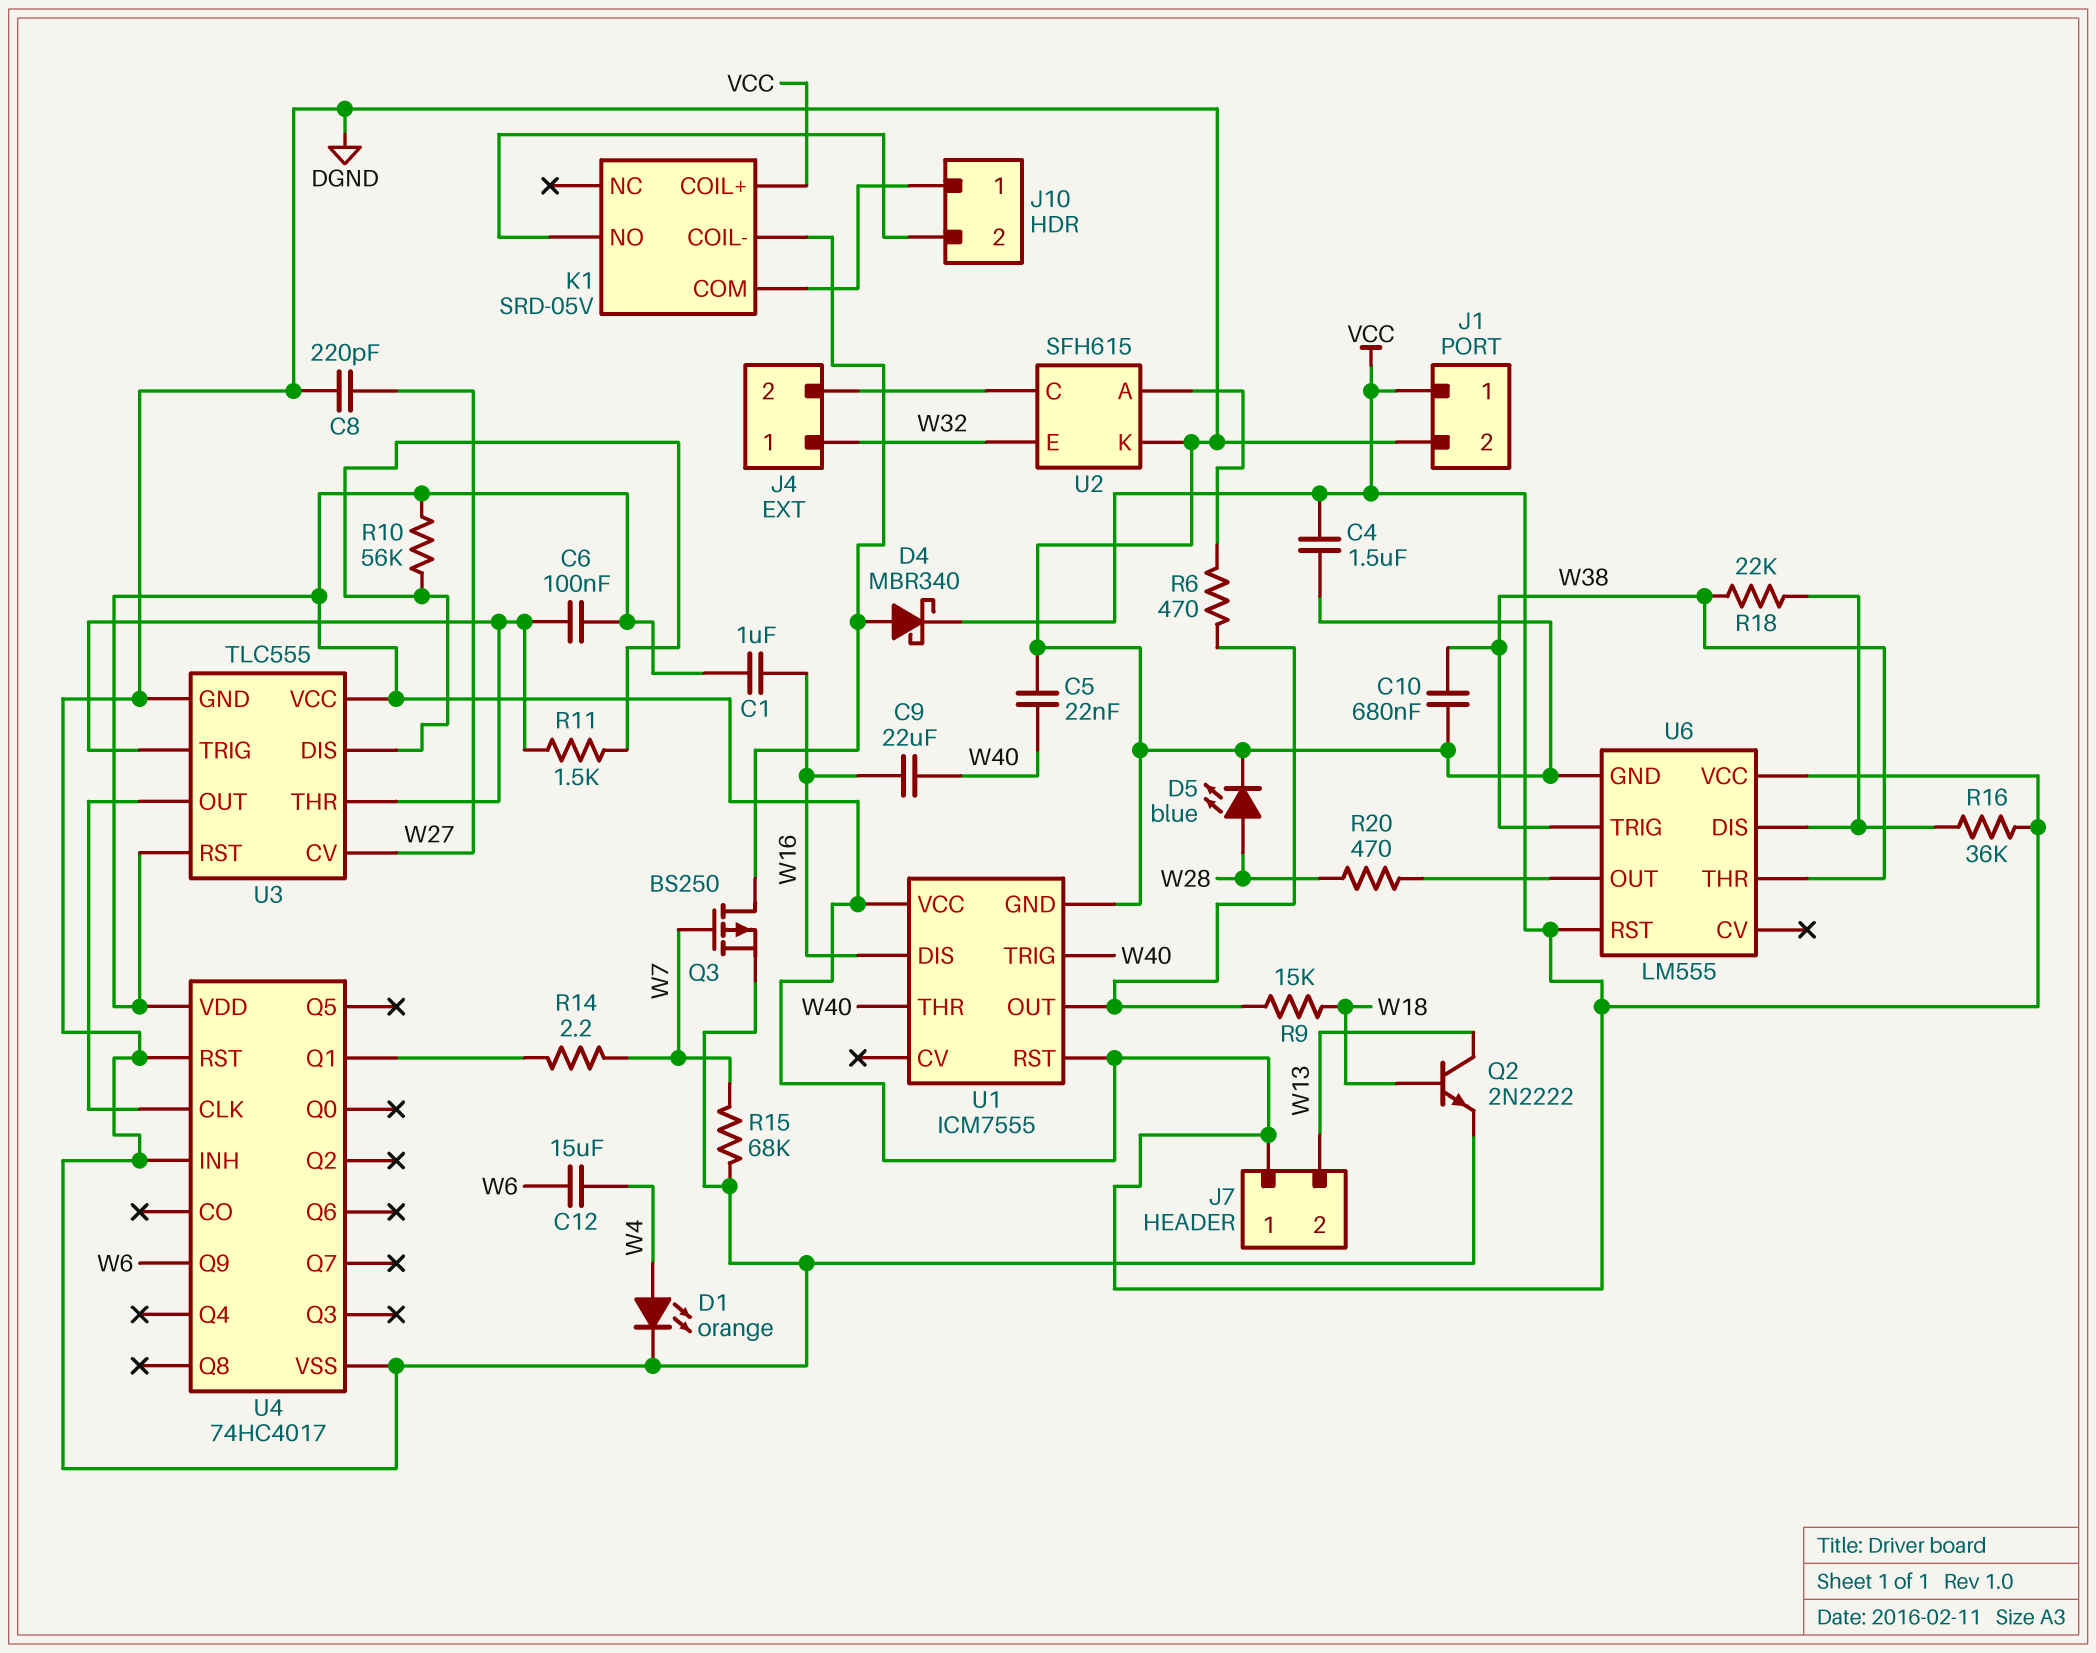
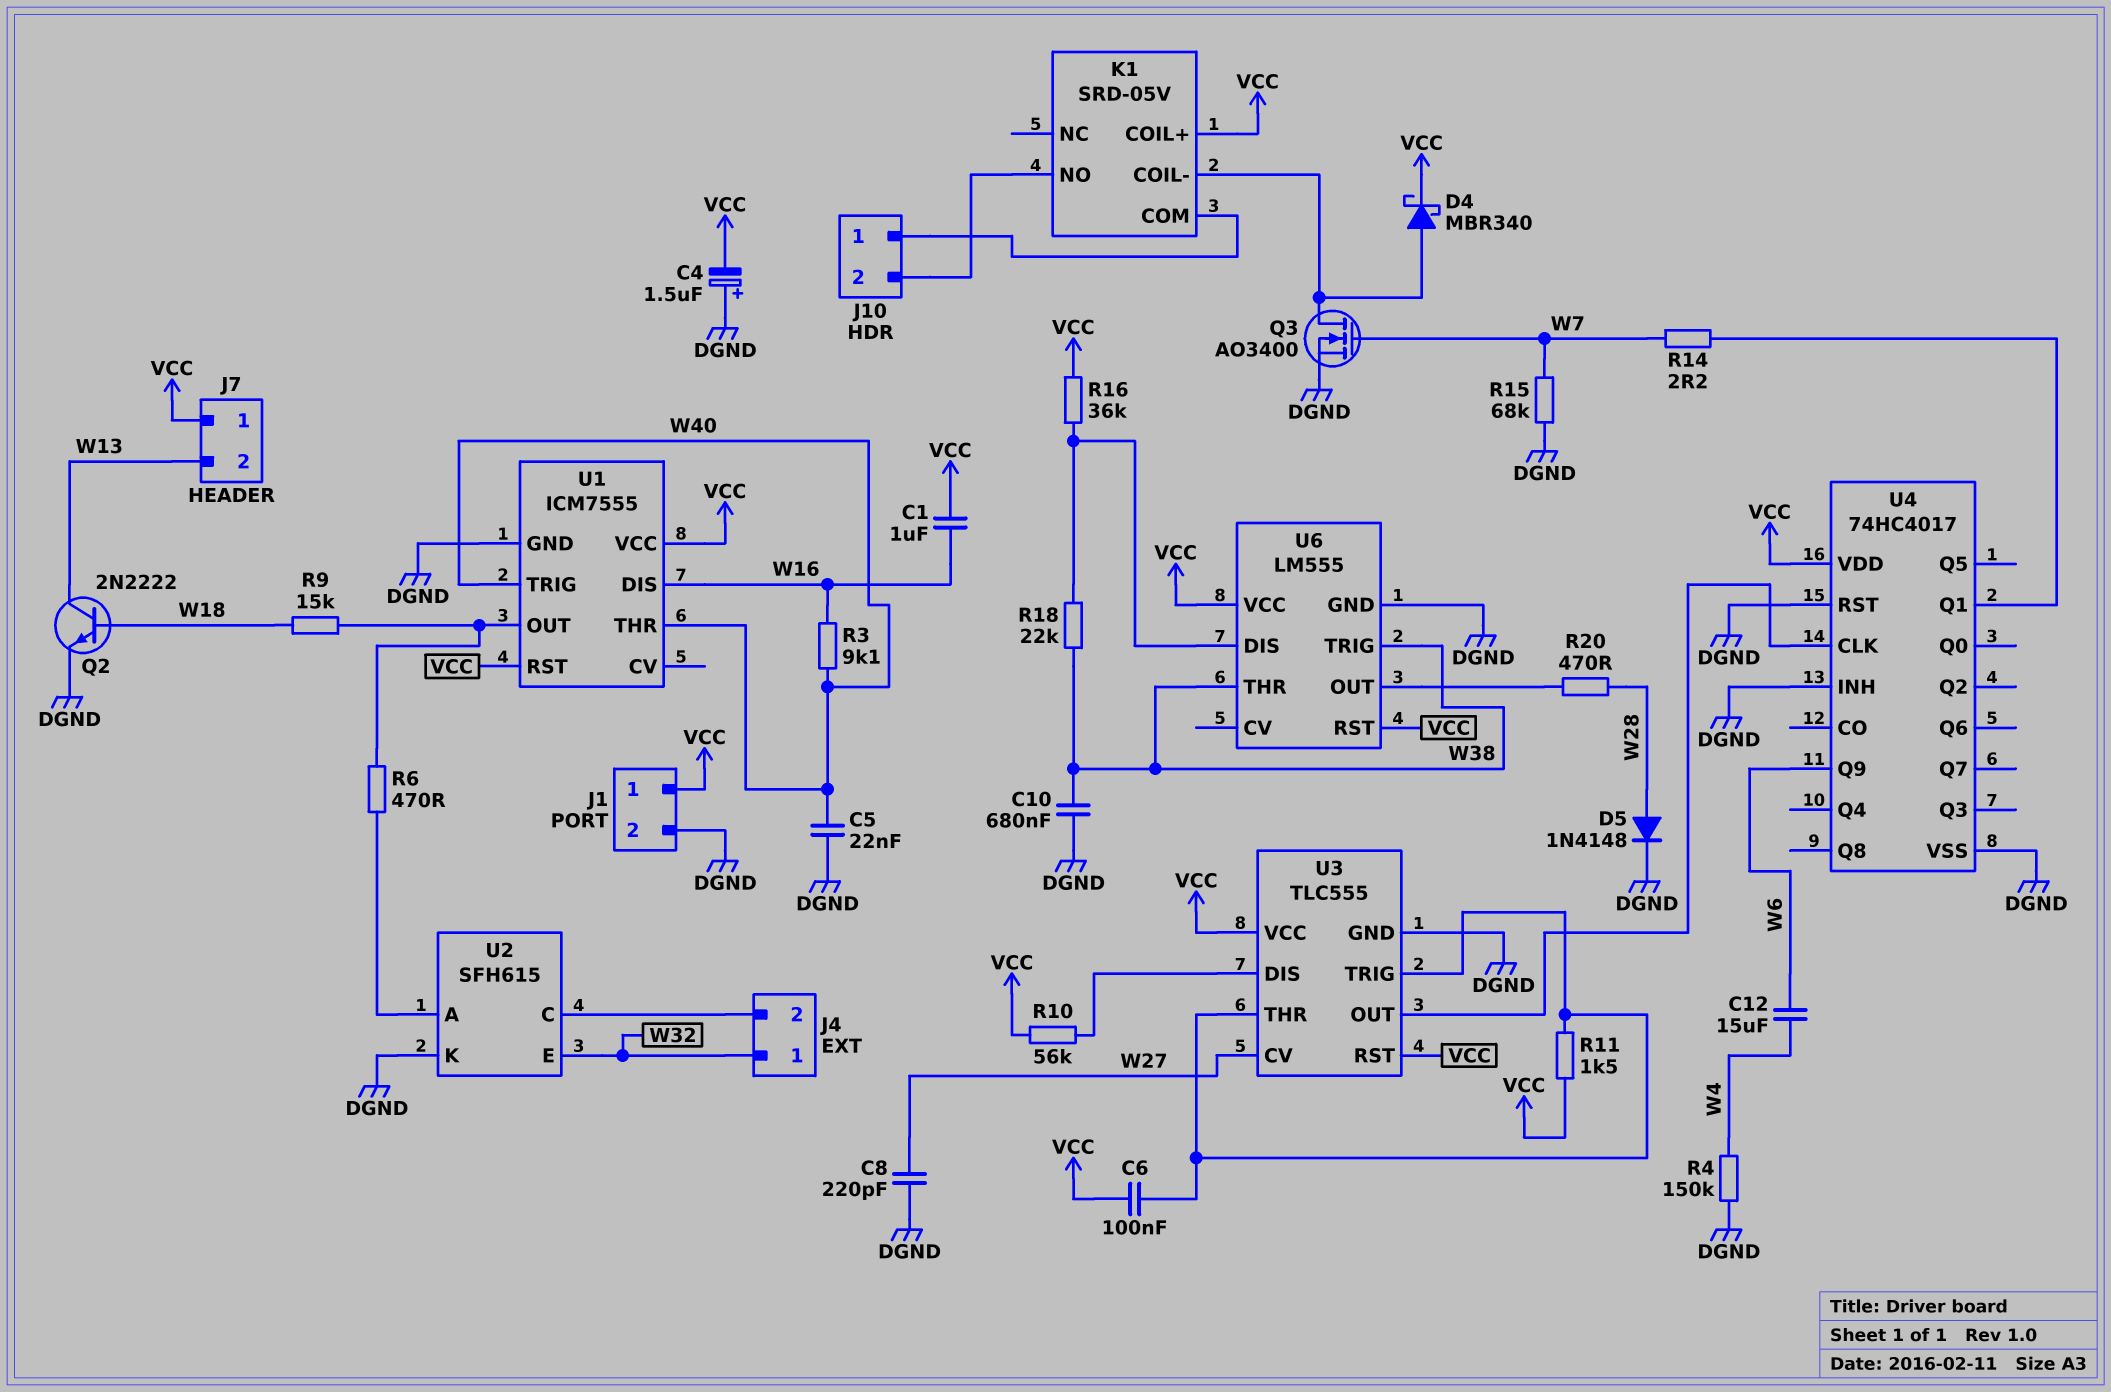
C4: 1.5uF (DGND, VCC) -> 1.5uF (plus DGND, minus VCC)
C9: 22uF (W16, W40) -> none
D1: LED orange (A W4, K DGND) -> none
D5: LED blue (A W28, K DGND) -> diode 1N4148 (A W28, K DGND)
Q3: PMOS BS250 (G W7, D K1/COIL-, S DGND) -> NMOS AO3400 (G W7, D K1/COIL-, S DGND)
R3: none -> 9.1k (W16, W40)
R4: none -> 150k (DGND, W4)
R11: 1.5k (U3/DIS, U3/THR) -> 1.5k (U3/THR, VCC)

